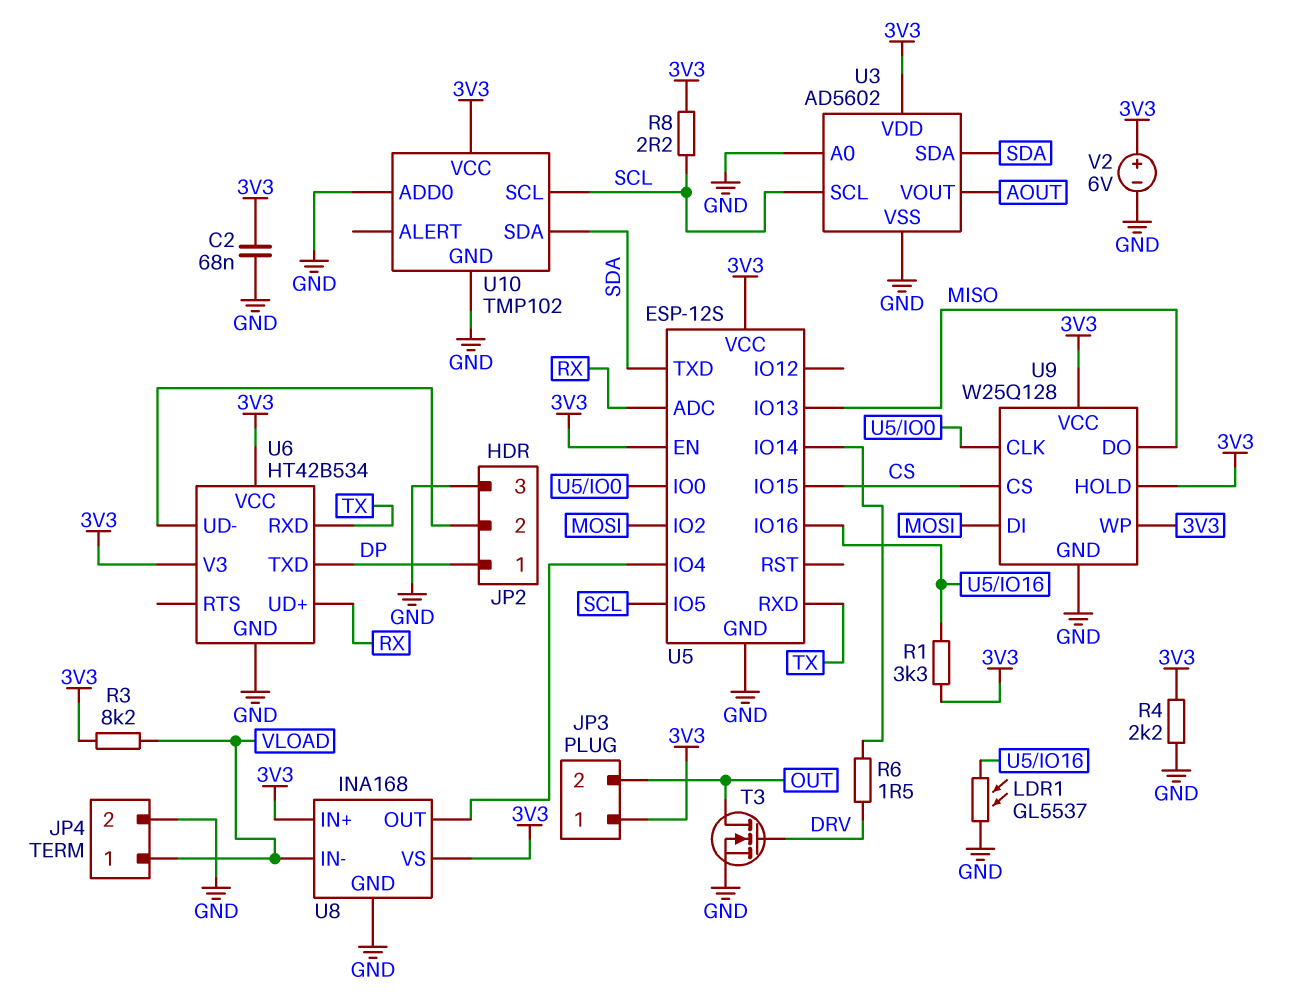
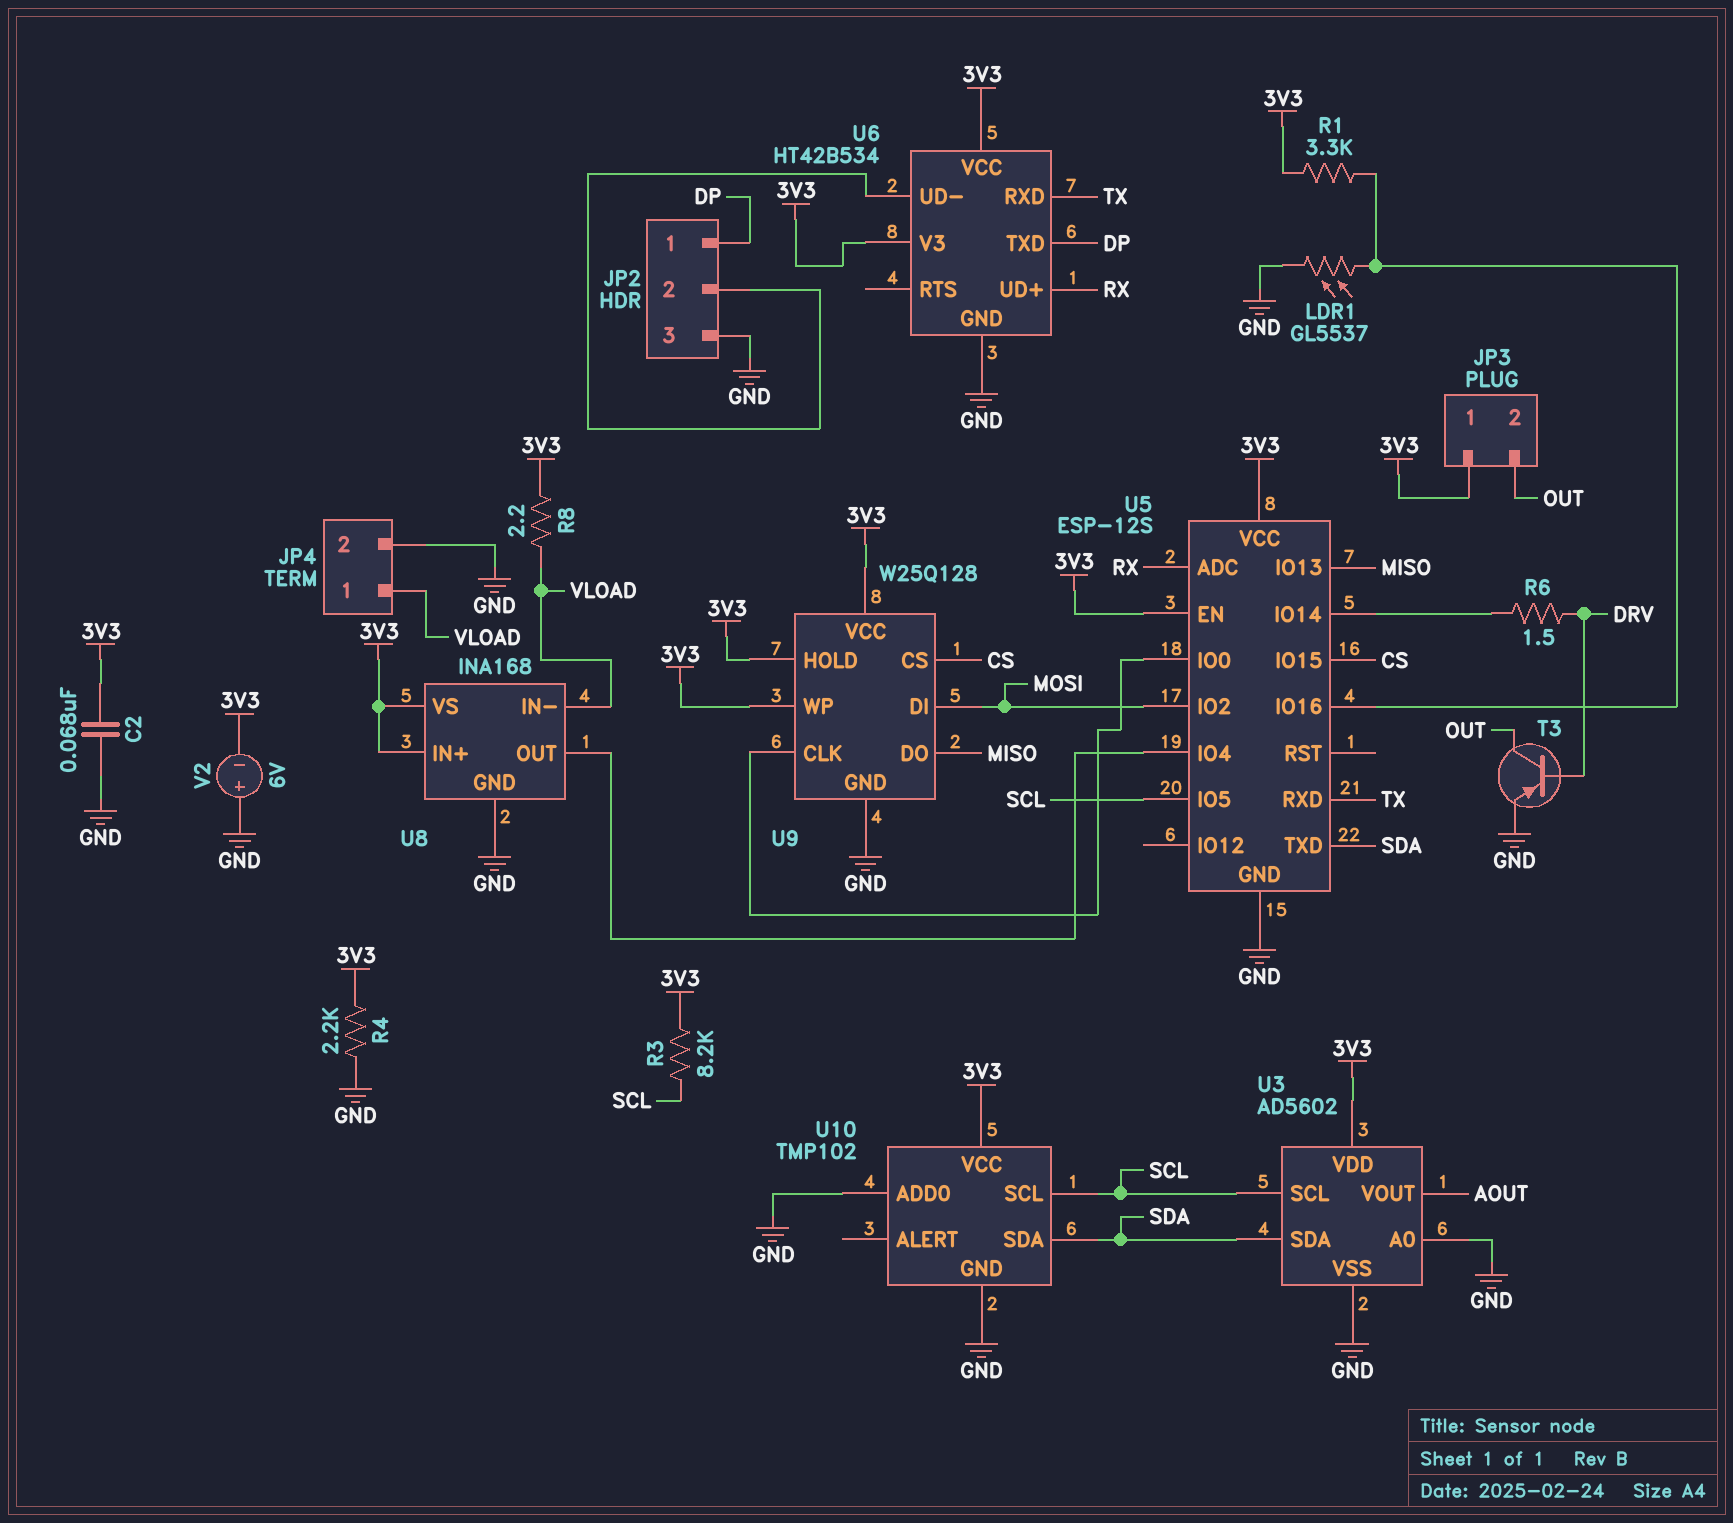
R3: 8.2k (3V3, VLOAD) -> 8.2k (3V3, SCL)
R8: 2.2 (3V3, SCL) -> 2.2 (3V3, VLOAD)
T3: NMOS (G DRV, D OUT, S GND) -> PNP (B DRV, C OUT, E GND)
V2: 6V (plus 3V3, minus GND) -> 6V (plus GND, minus 3V3)

